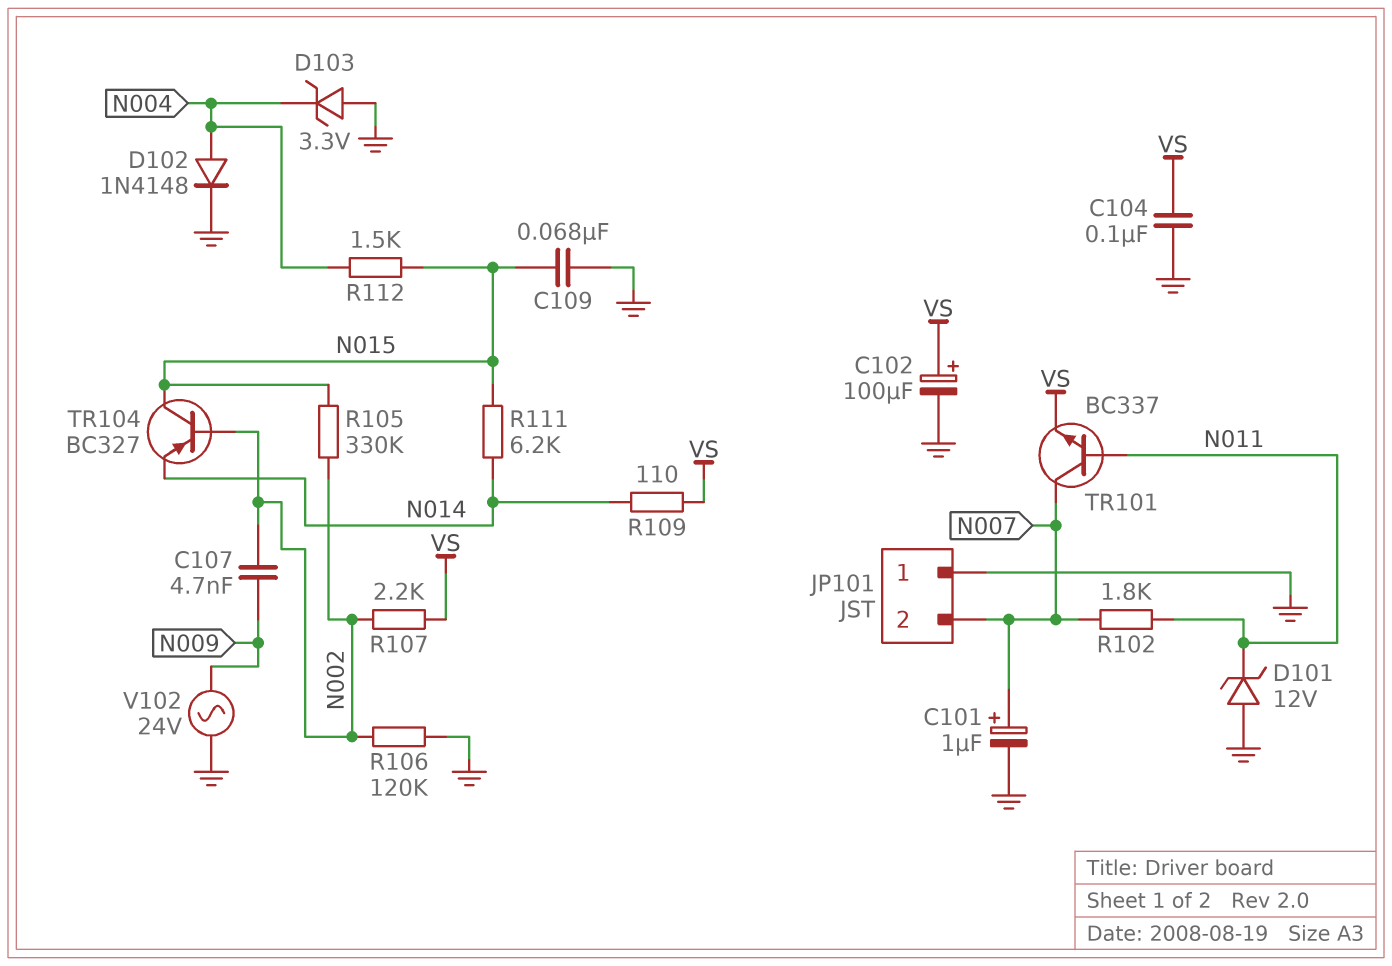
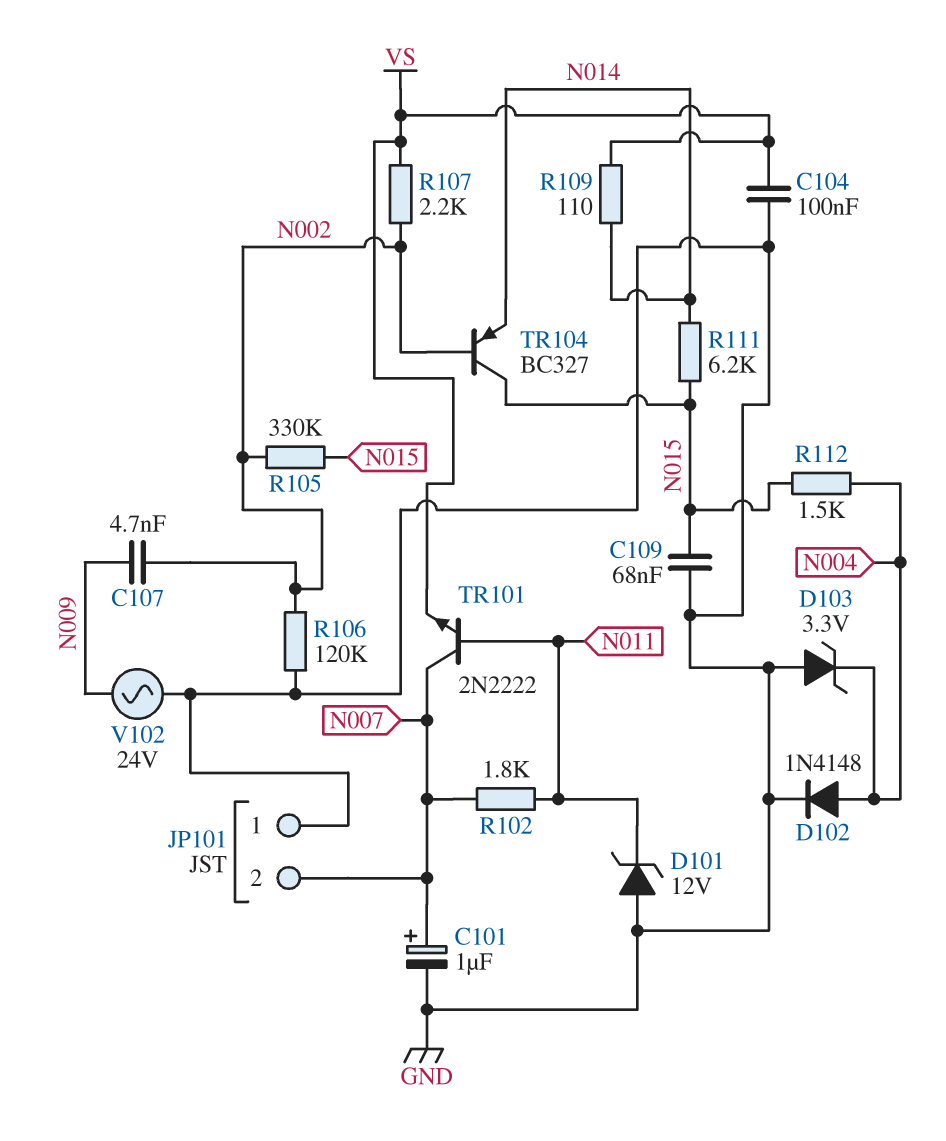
C102: 100uF (plus VS, minus GND) -> none
TR101: NPN BC337 (B N011, C N007, E VS) -> NPN 2N2222 (B N011, C N007, E VS)

